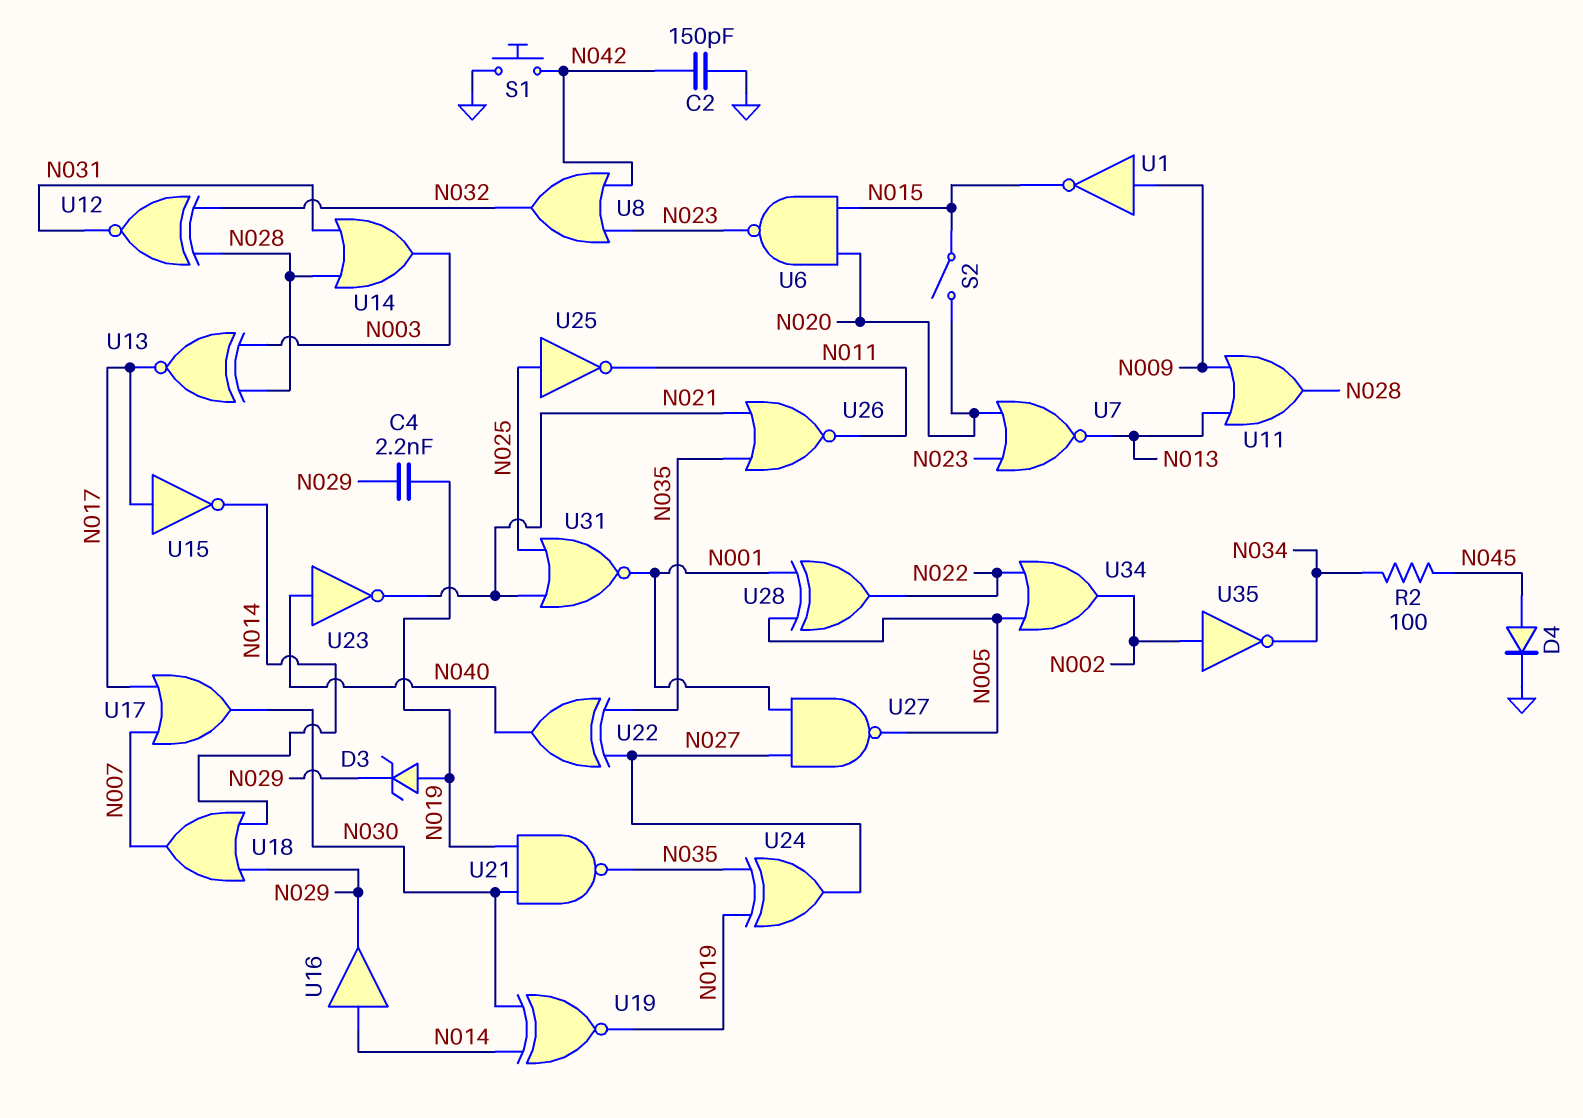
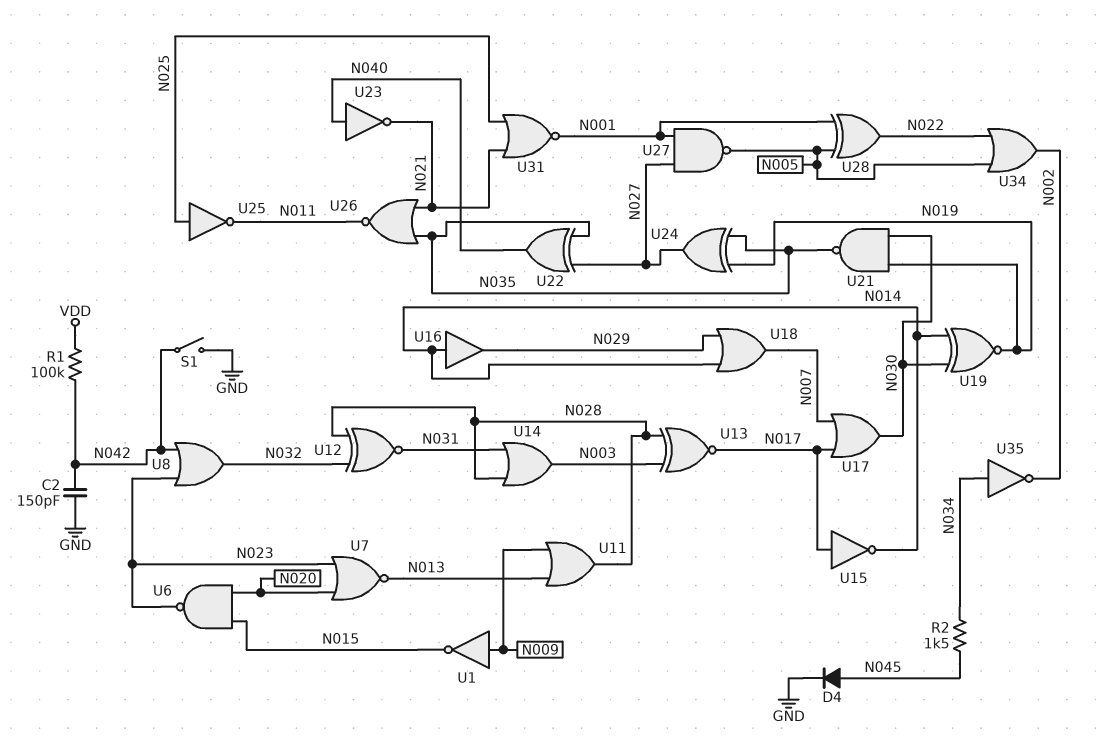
C4: 2.2nF (N019, N029) -> none
D3: zener (A N019, K N029) -> none
R1: none -> 100k (N042, VDD)
R2: 100 (N034, N045) -> 1.5k (N034, N045)
S1: button (GND, N042) -> switch (GND, N042)
S2: switch (N015, N020) -> none
U35: NOT (in N002, out N034) -> NOT (in N034, out N002)

